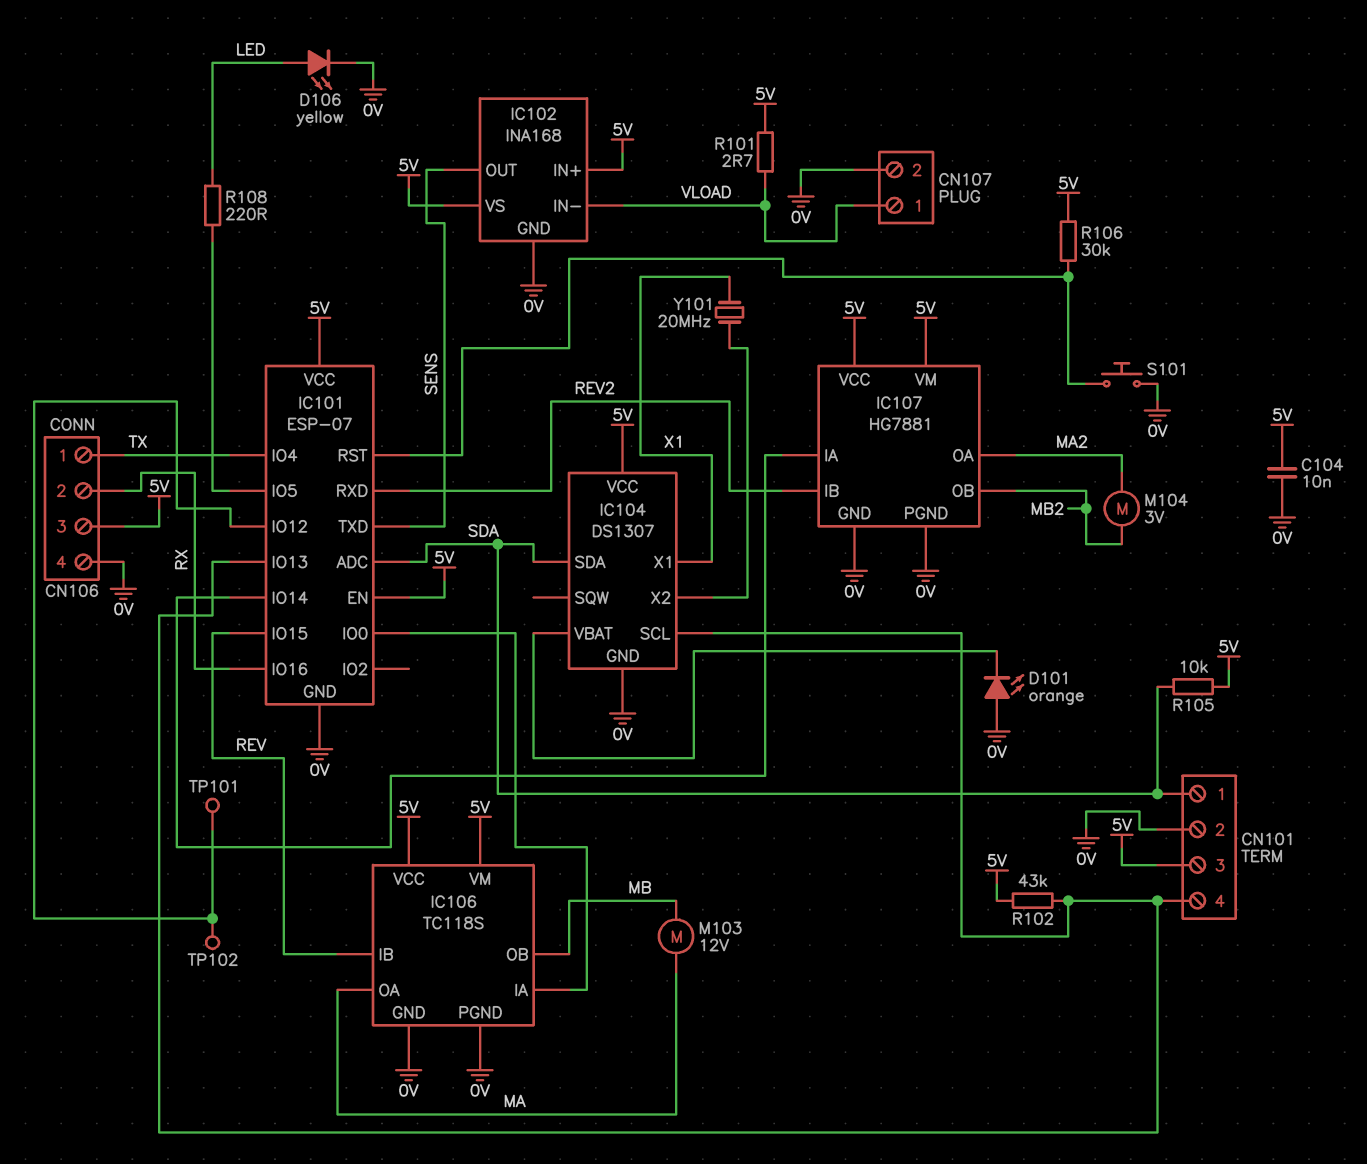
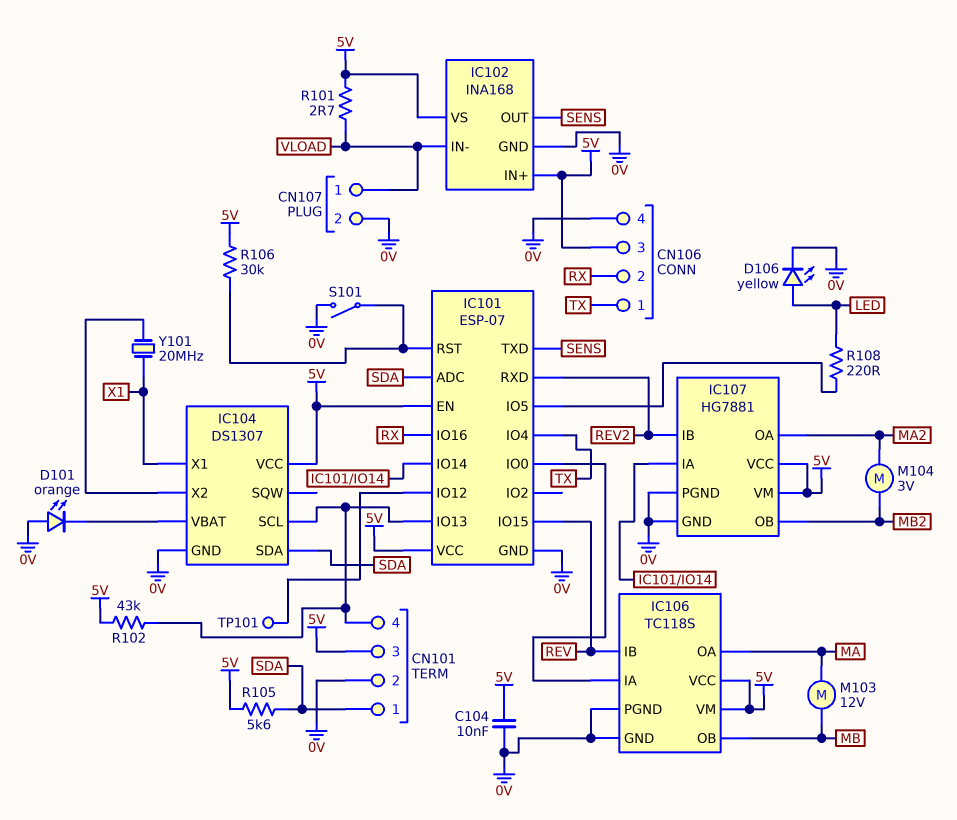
R105: 10k (5V, SDA) -> 5.6k (5V, SDA)
S101: button (0V, IC101/RST) -> switch (0V, IC101/RST)
TP102: test point (IC101/IO12) -> none

